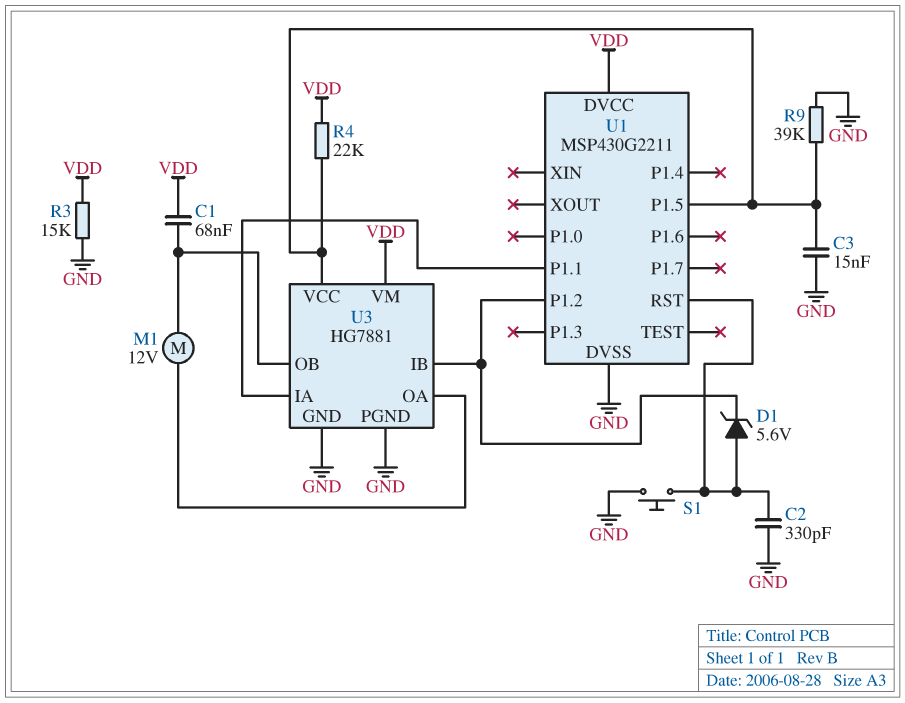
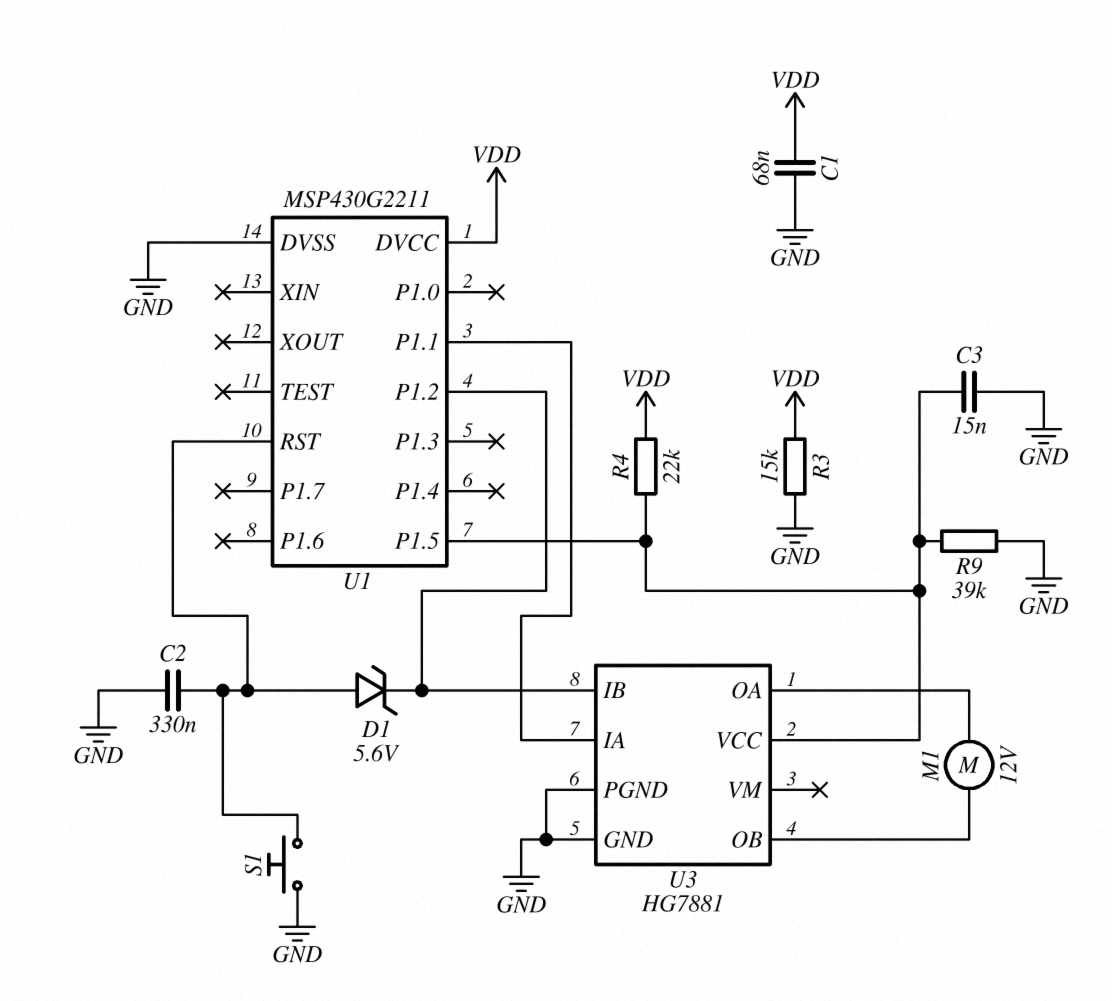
C1: 68nF (U3/OB, VDD) -> 68nF (GND, VDD)
C2: 330pF (GND, U1/RST) -> 330nF (GND, U1/RST)
U3 pin VM: VDD -> none

